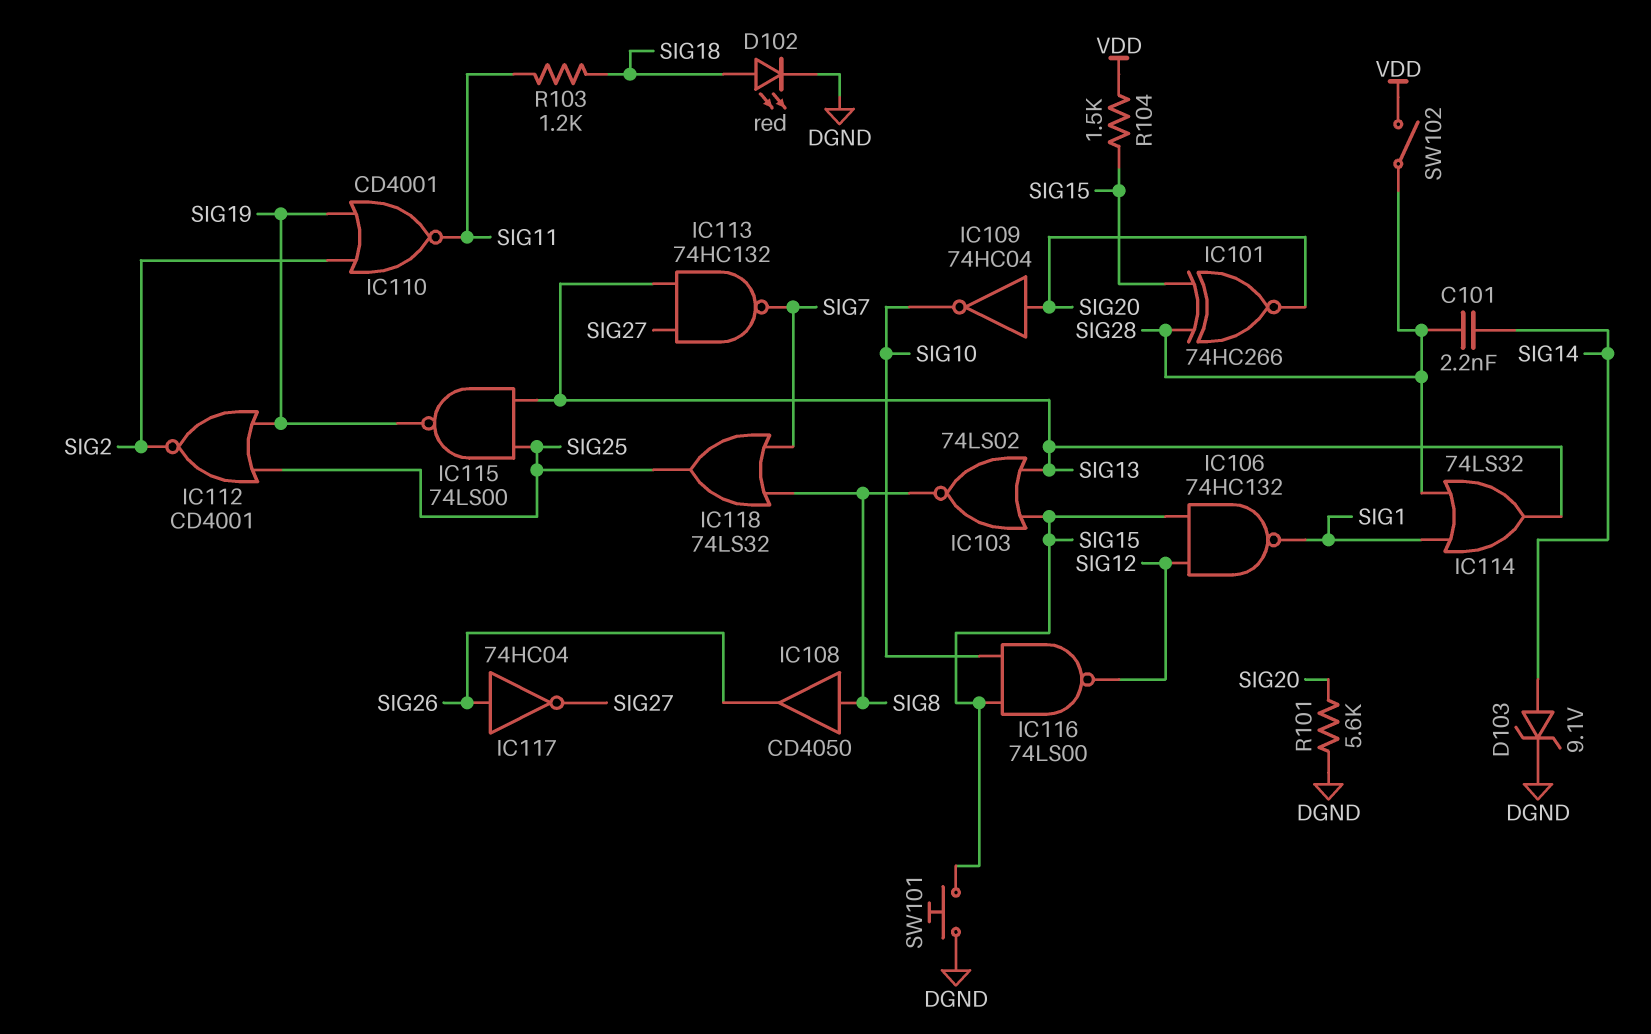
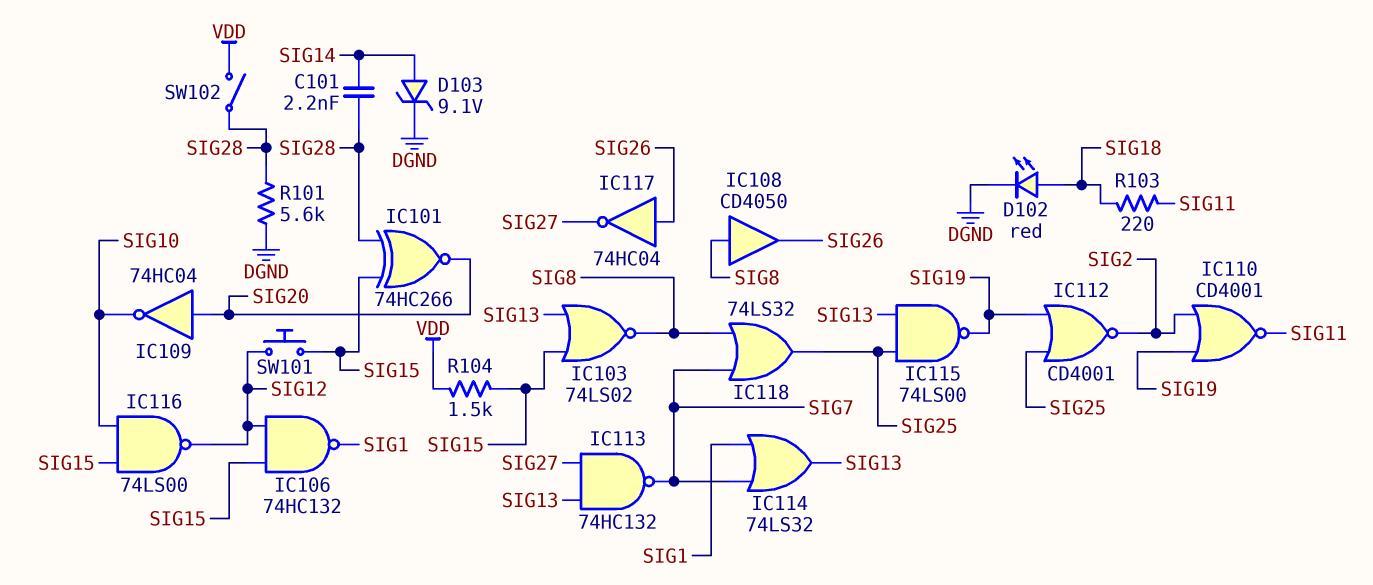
IC114: OR 74LS32 (in SIG1, in SIG28, out SIG13) -> OR 74LS32 (in SIG1, in SIG7, out SIG13)
R101: 5.6k (DGND, SIG20) -> 5.6k (DGND, SIG28)
R103: 1.2k (SIG11, SIG18) -> 220 (SIG11, SIG18)
SW101: button (DGND, SIG15) -> button (SIG12, SIG15)

